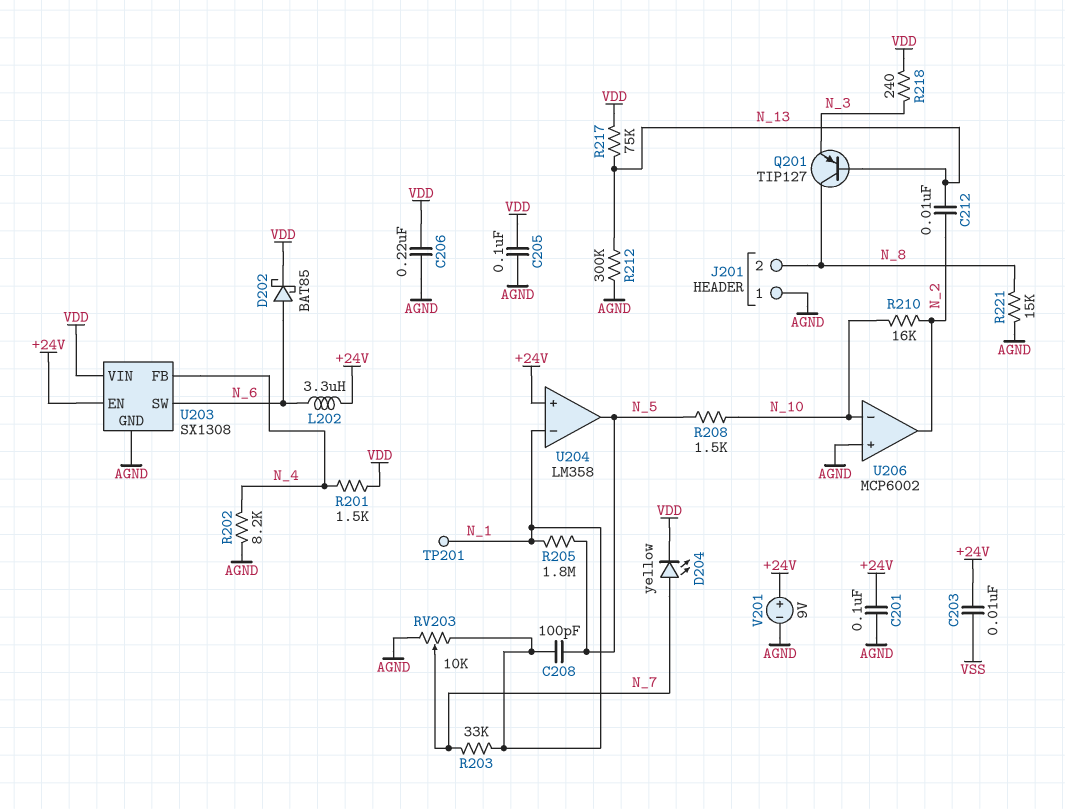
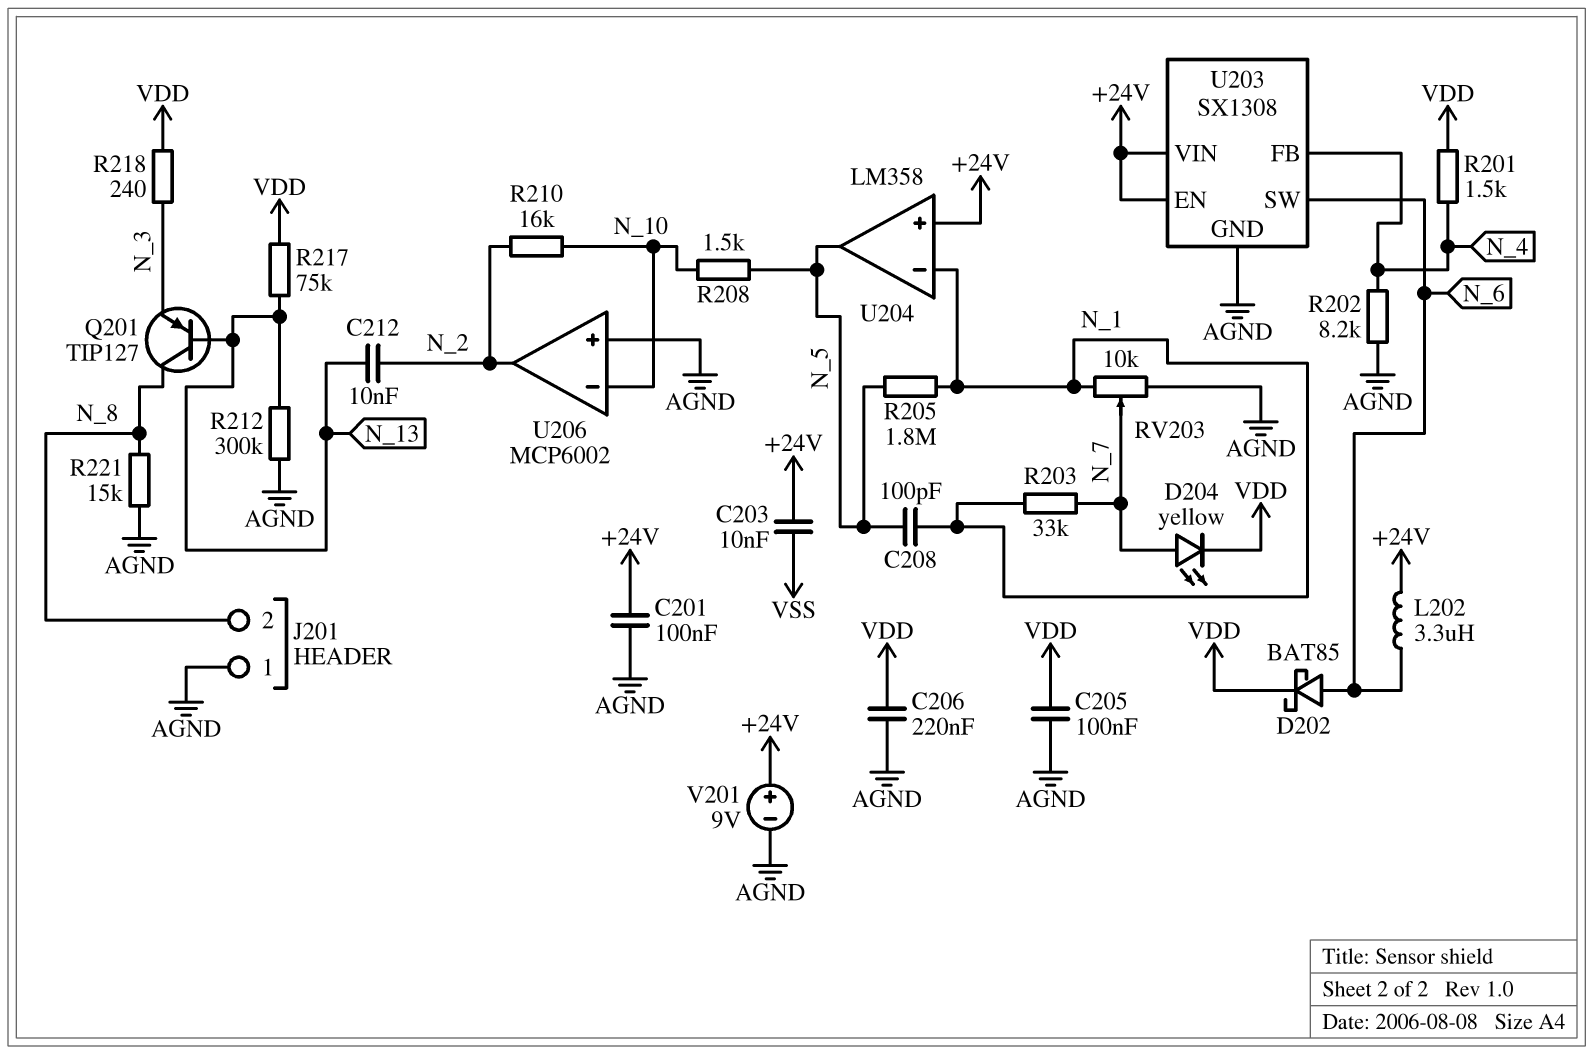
TP201: test point (N_1) -> none
U203 pin VIN: VDD -> +24V

